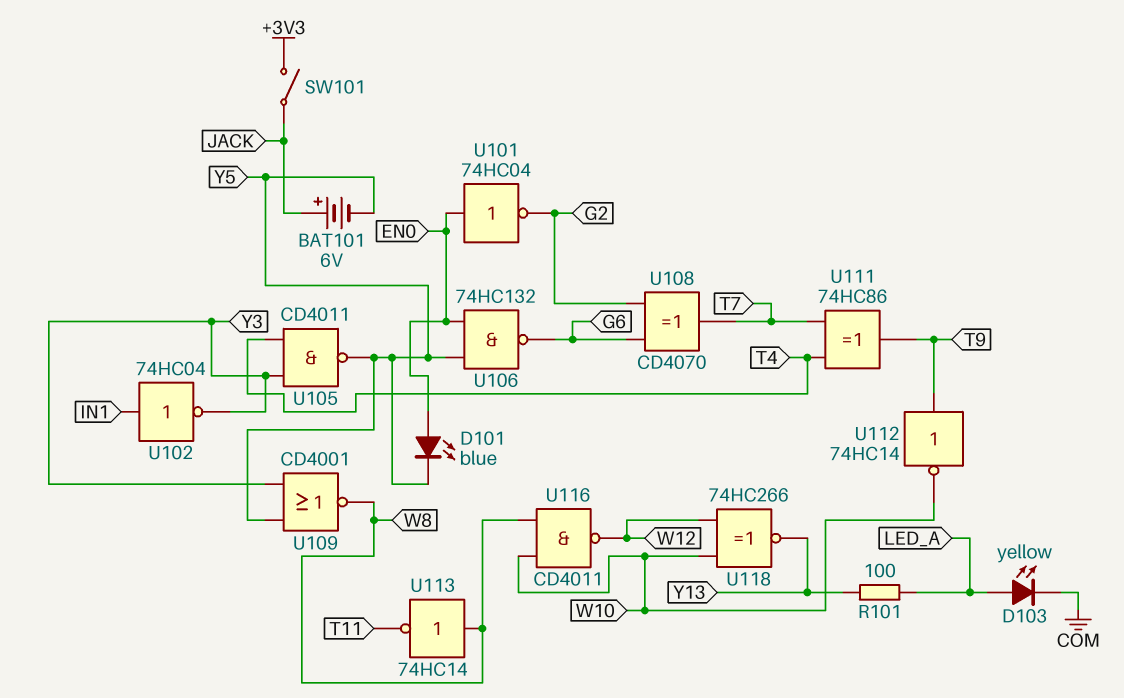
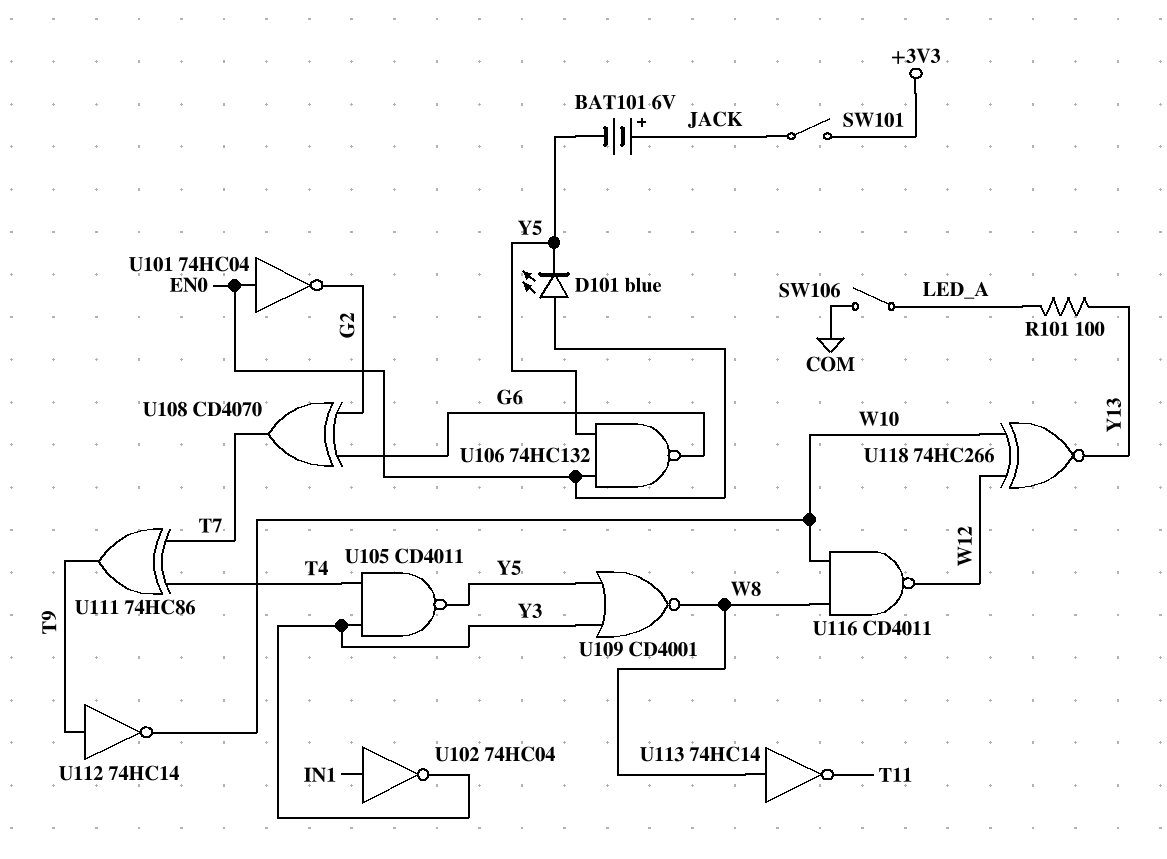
D103: LED yellow (A LED_A, K COM) -> none
SW106: none -> switch (COM, LED_A)

